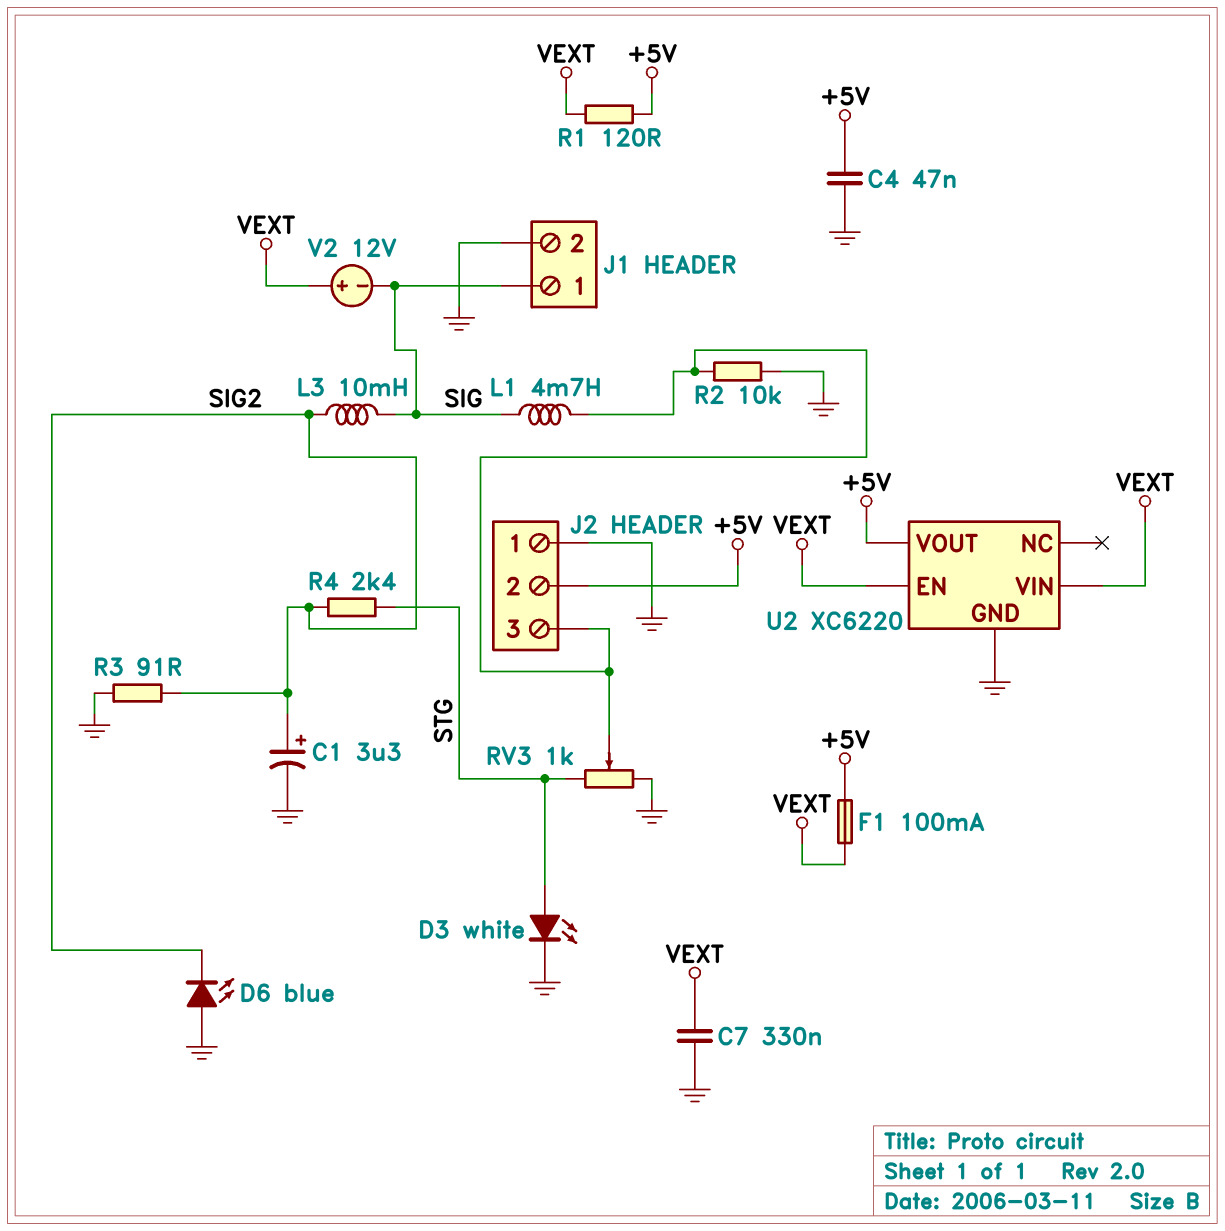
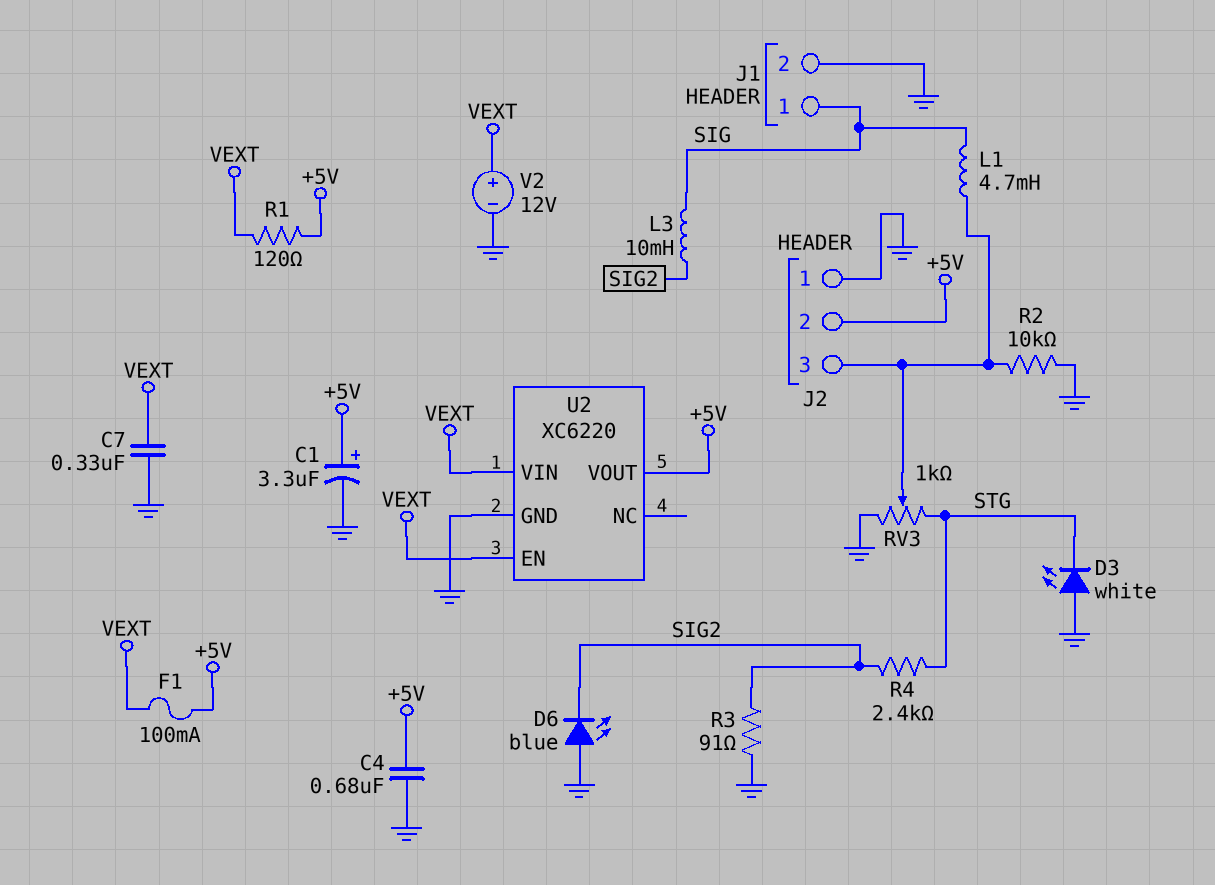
C1: 3.3uF (plus SIG2, minus GND) -> 3.3uF (plus +5V, minus GND)
C4: 47nF (+5V, GND) -> 680nF (+5V, GND)
D3: LED white (A STG, K GND) -> LED white (A GND, K STG)
V2: 12V (plus VEXT, minus SIG) -> 12V (plus VEXT, minus GND)

